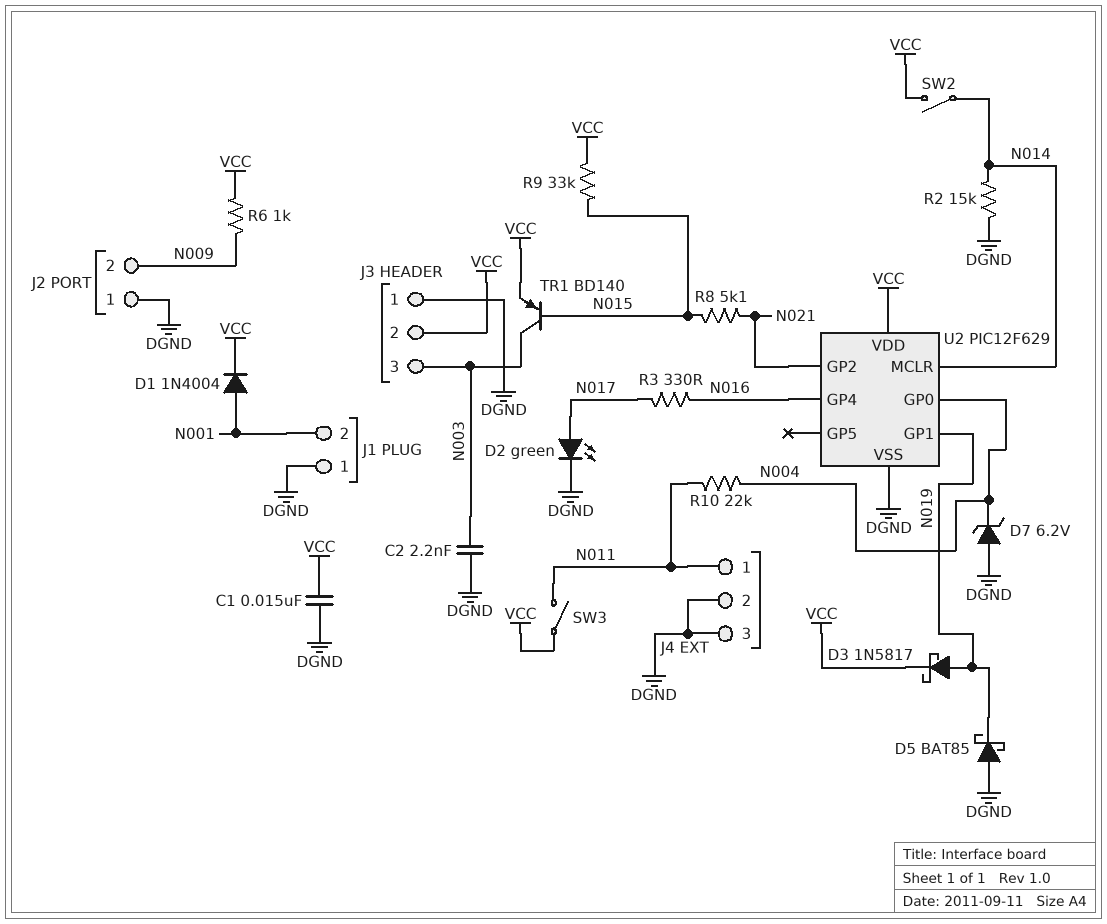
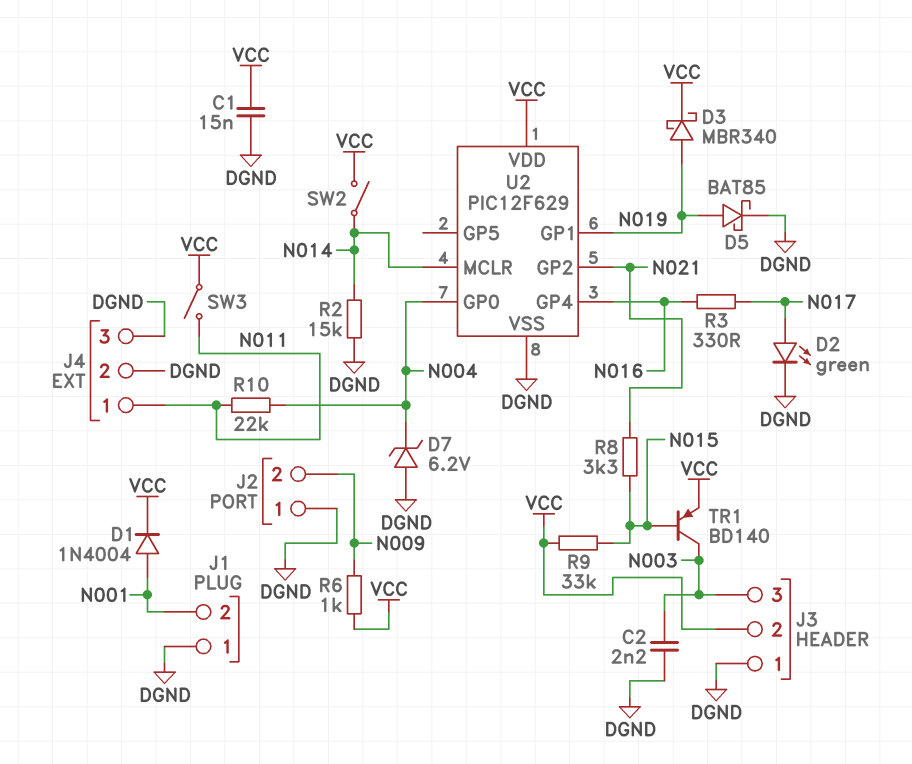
D3: schottky 1N5817 (A N019, K VCC) -> schottky MBR340 (A N019, K VCC)
D5: schottky BAT85 (A DGND, K N019) -> schottky BAT85 (A N019, K DGND)
R8: 5.1k (N015, N021) -> 3.3k (N015, N021)

